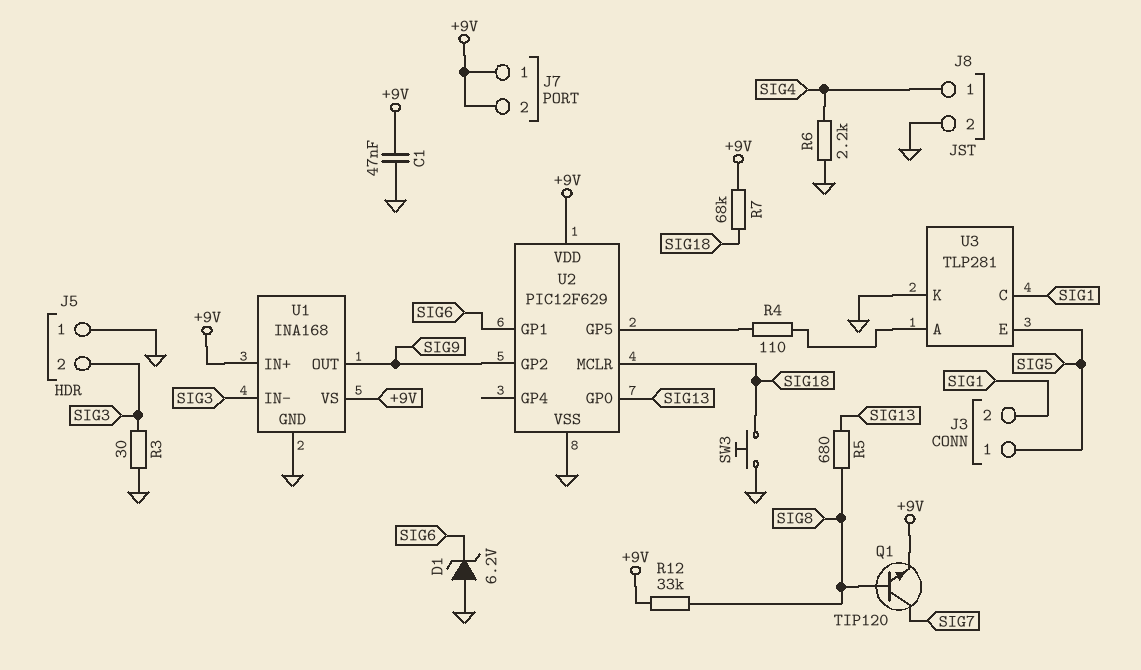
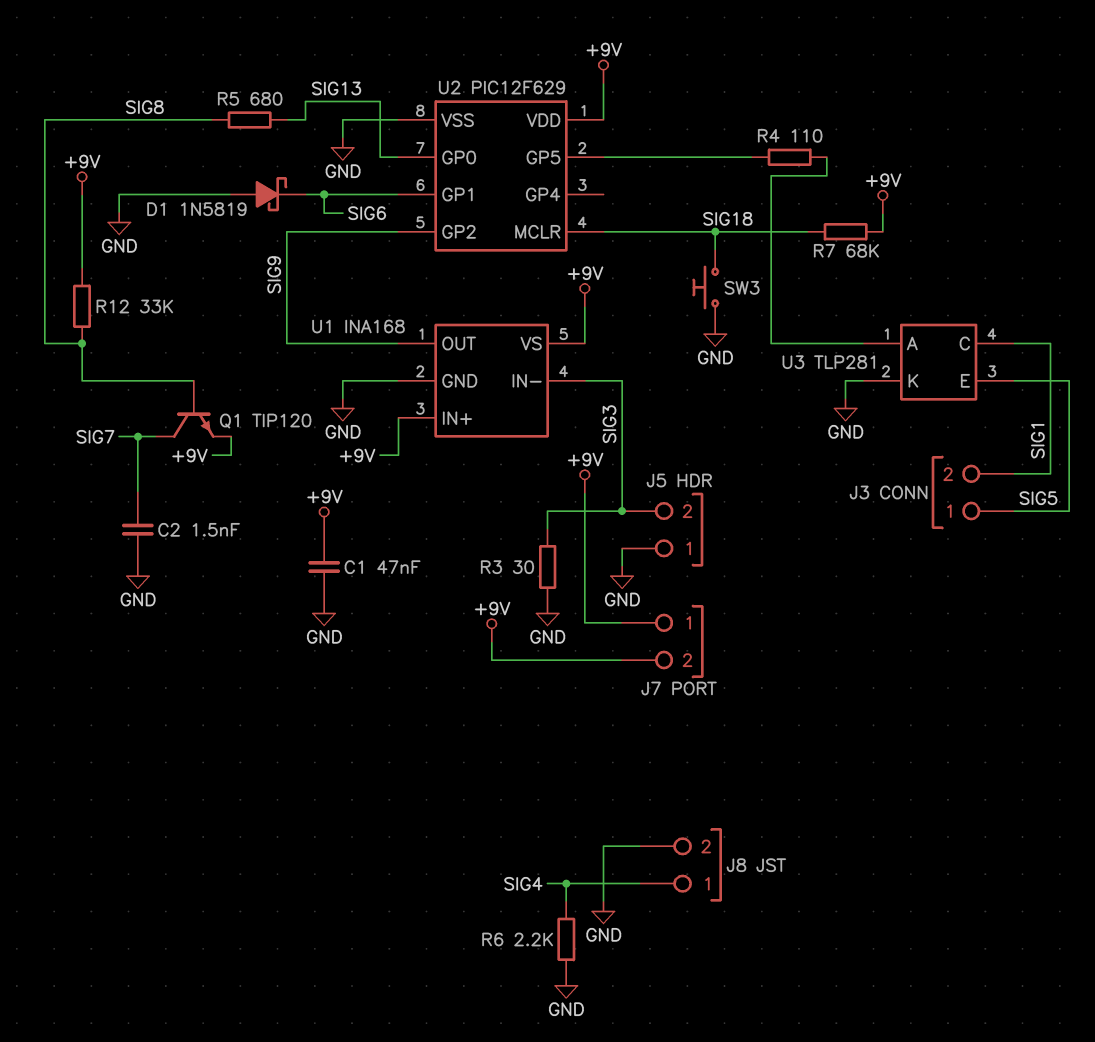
C2: none -> 1.5nF (GND, SIG7)
D1: zener 6.2V (A GND, K SIG6) -> schottky 1N5819 (A GND, K SIG6)

